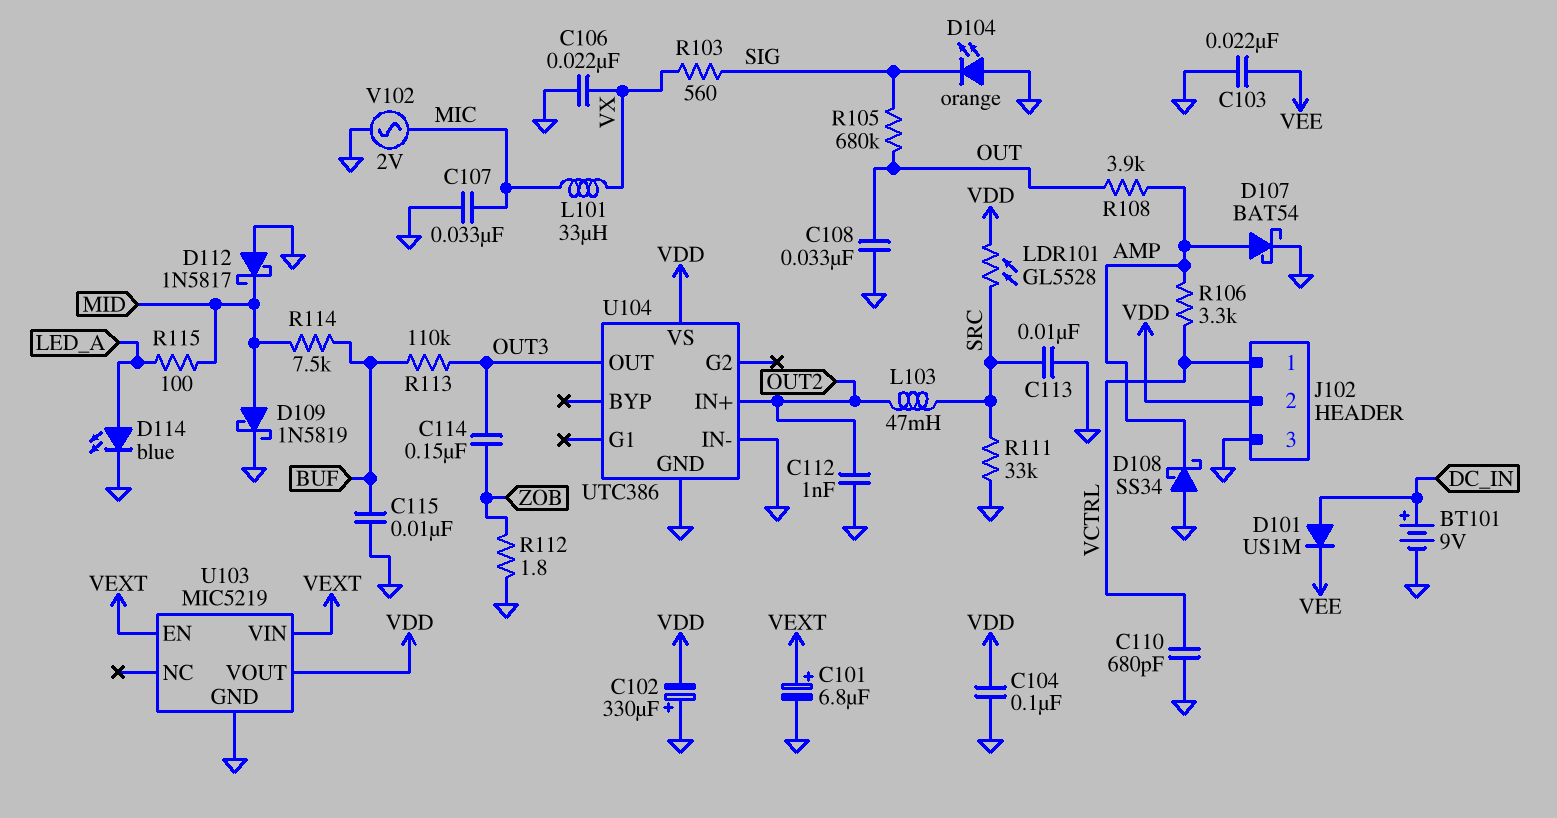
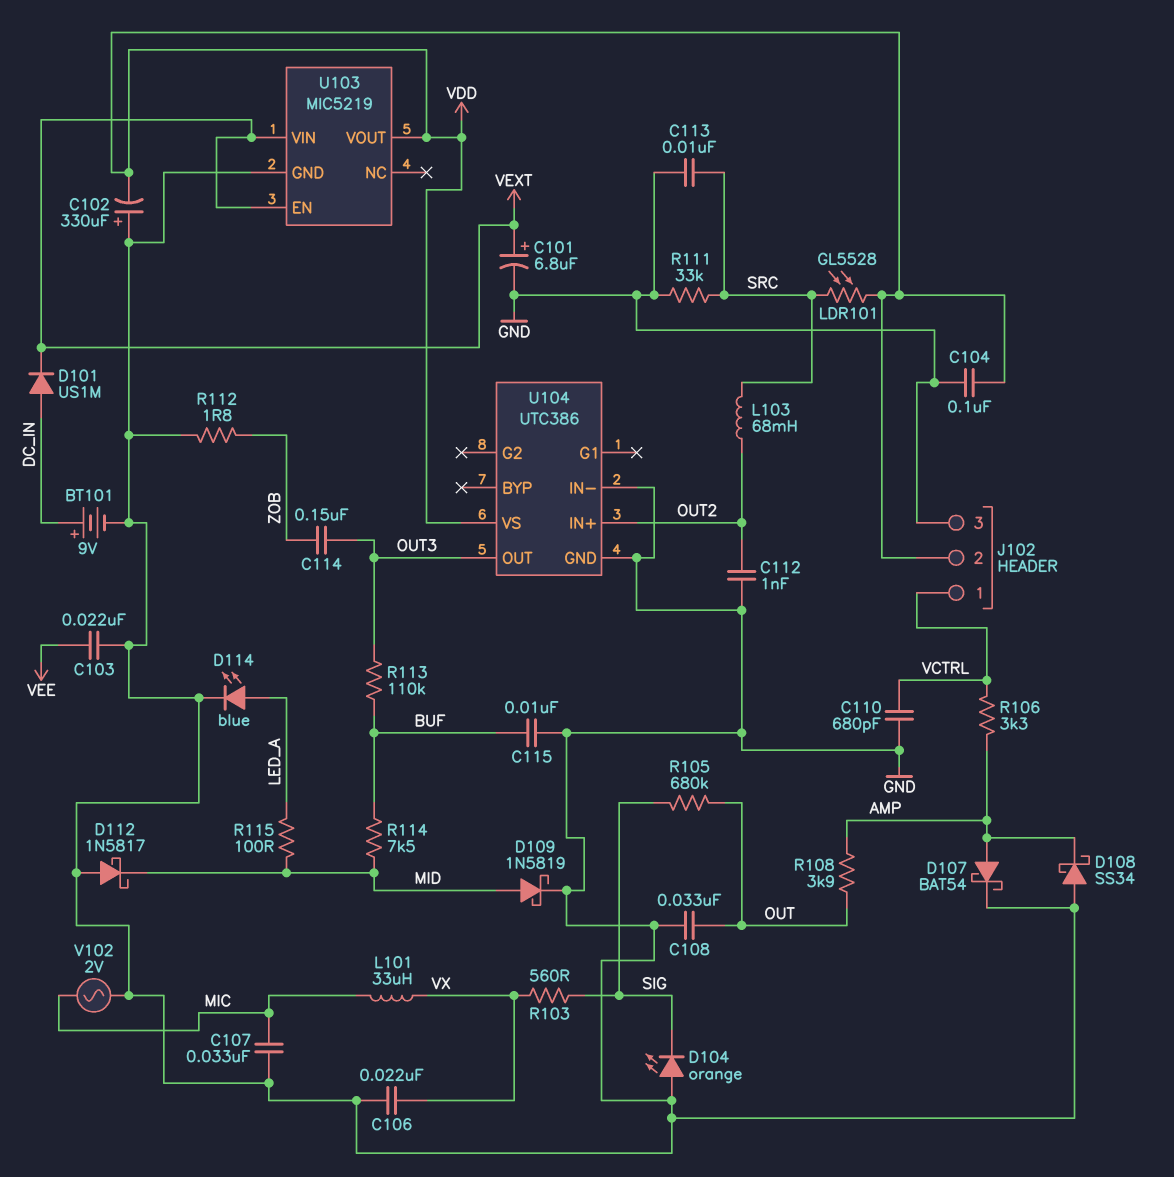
D101: diode US1M (A DC_IN, K VEE) -> diode US1M (A DC_IN, K VEXT)
L103: 47mH (OUT2, SRC) -> 68mH (OUT2, SRC)

